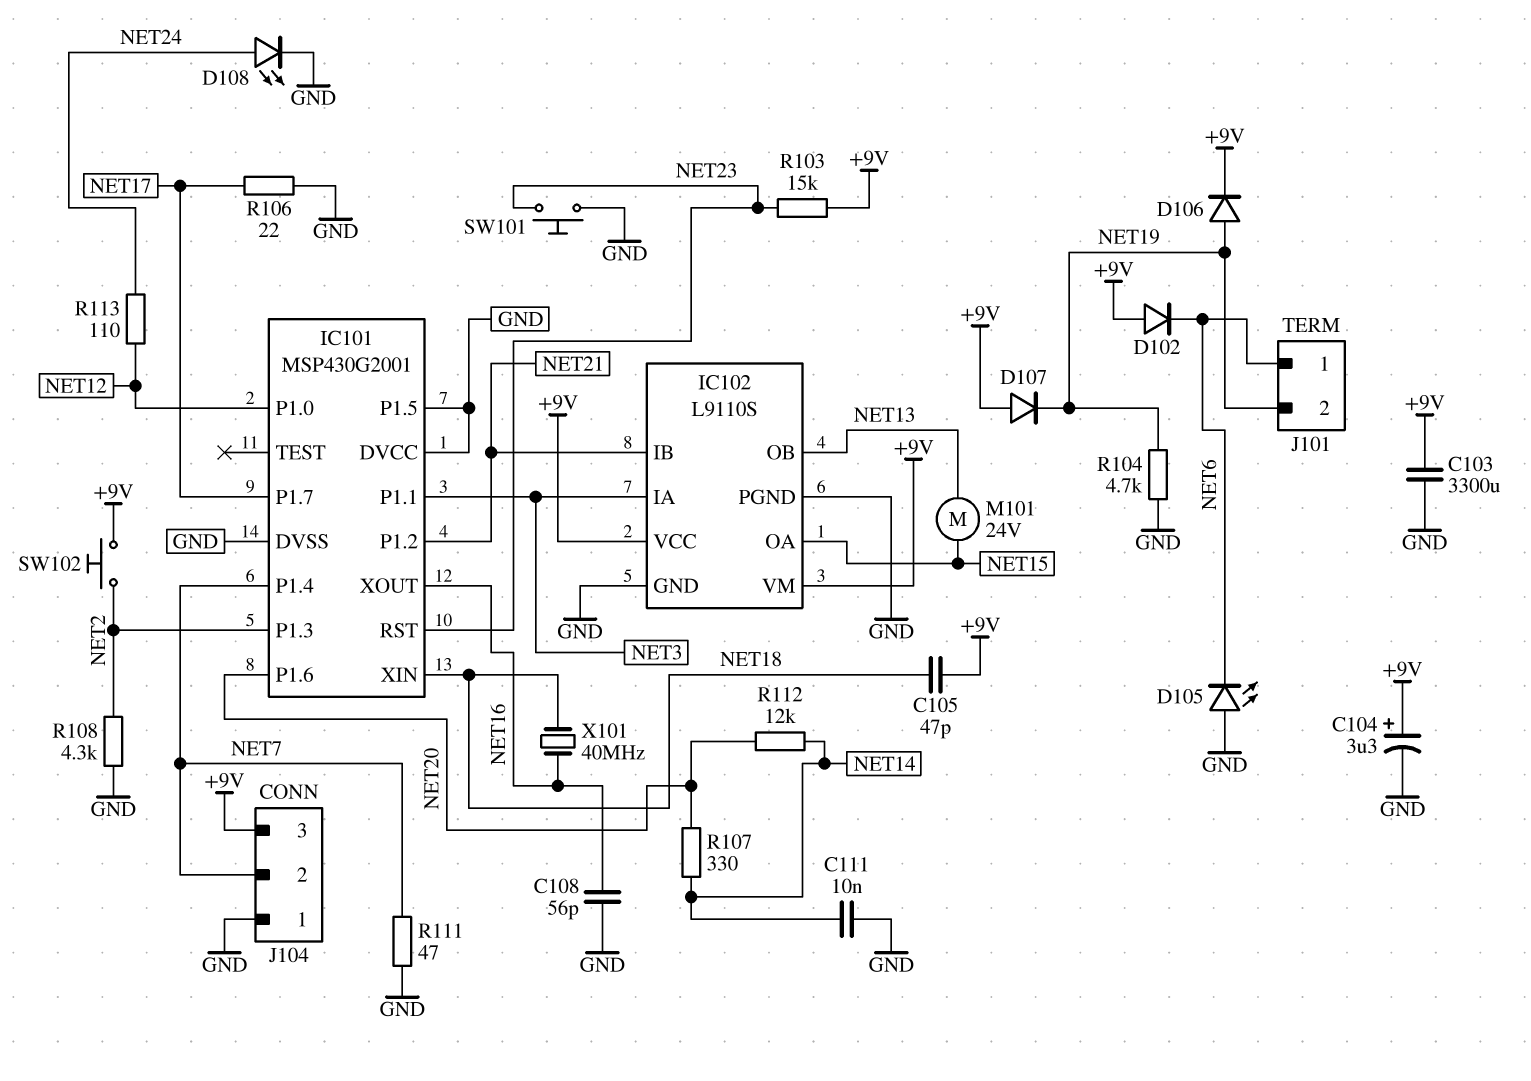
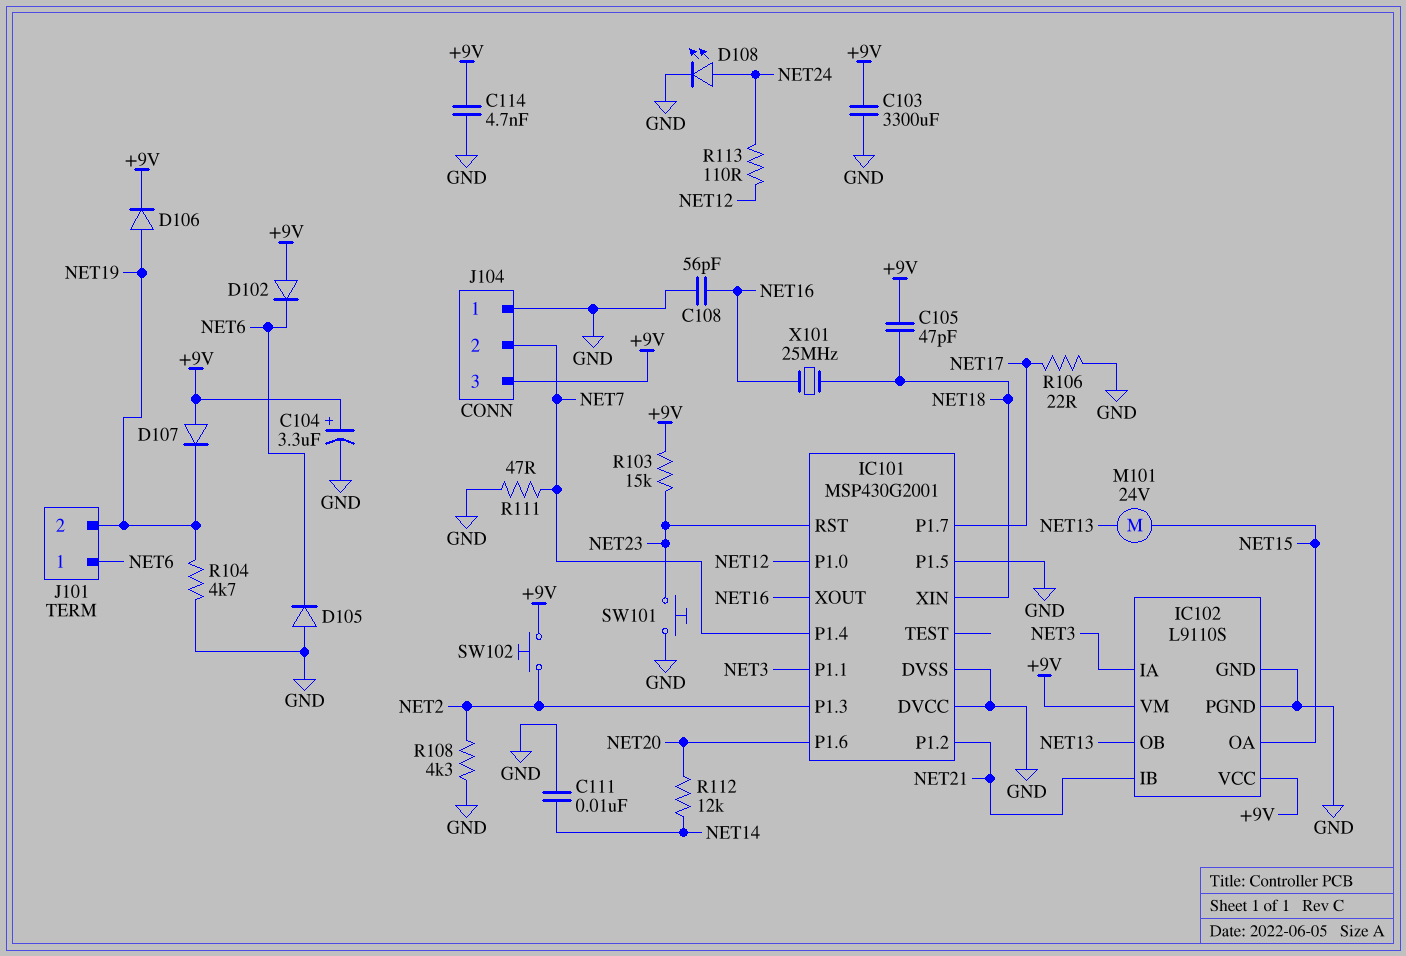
C114: none -> 4.7nF (+9V, GND)
D105: LED (A GND, K NET6) -> diode (A GND, K NET6)
R107: 330 (NET14, NET20) -> none
X101: 40MHz (NET16, NET18) -> 25MHz (NET16, NET18)

